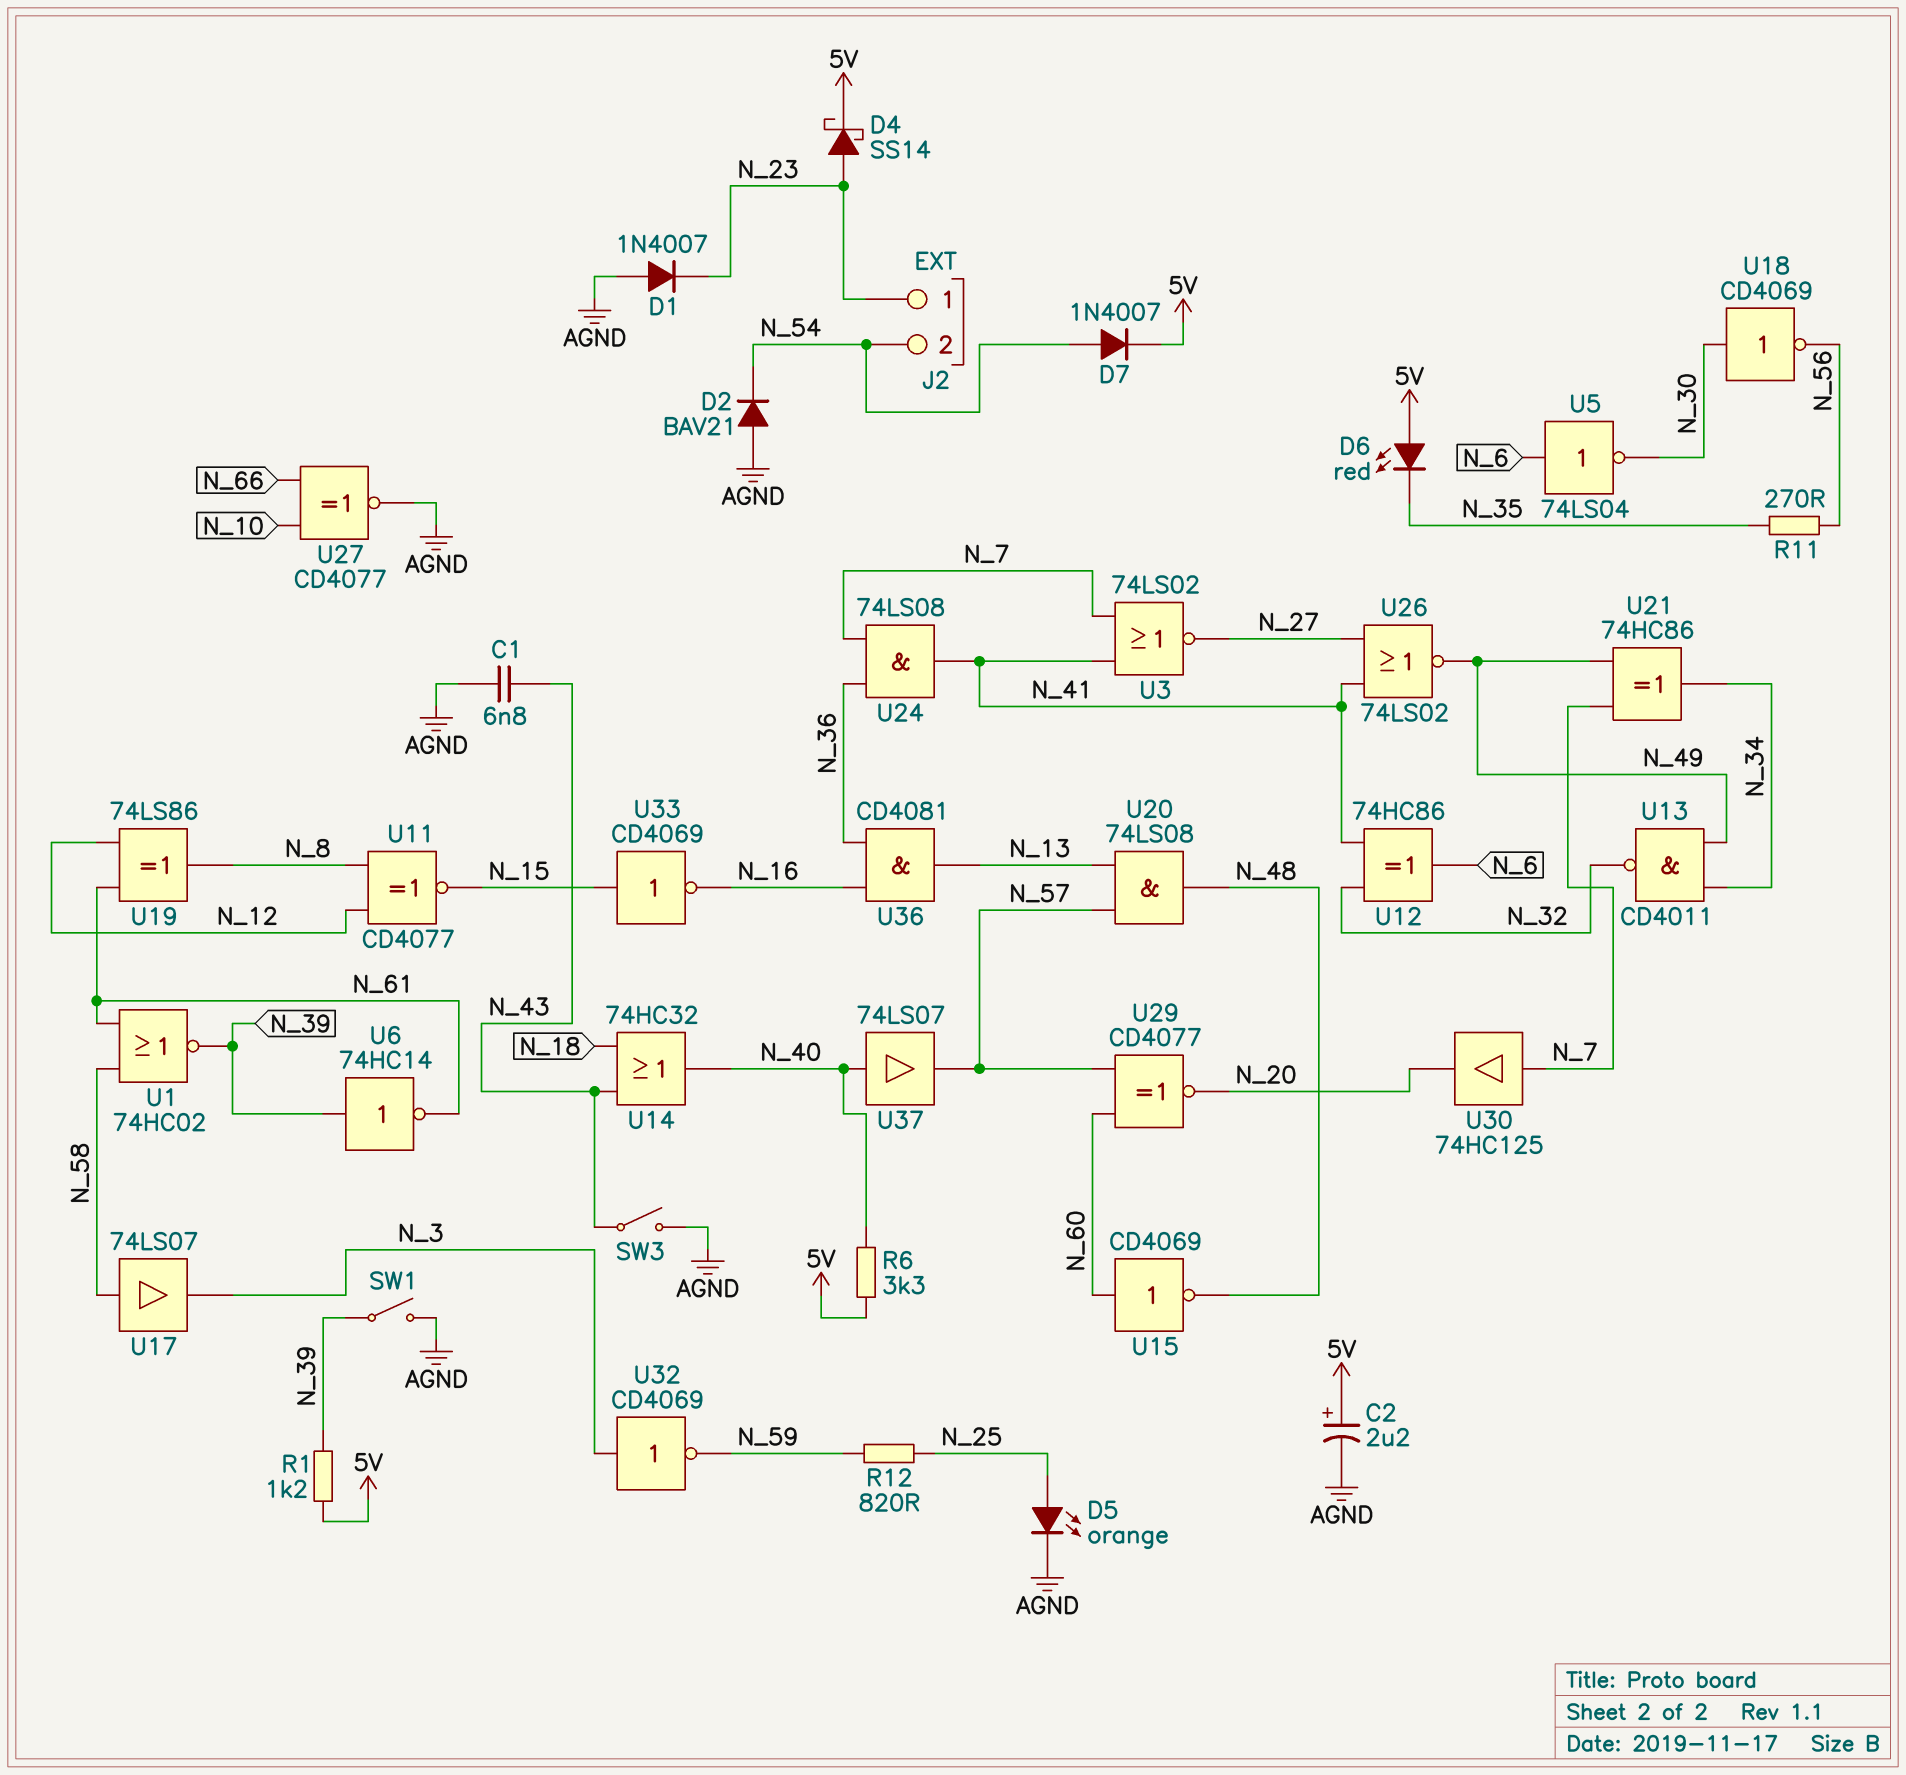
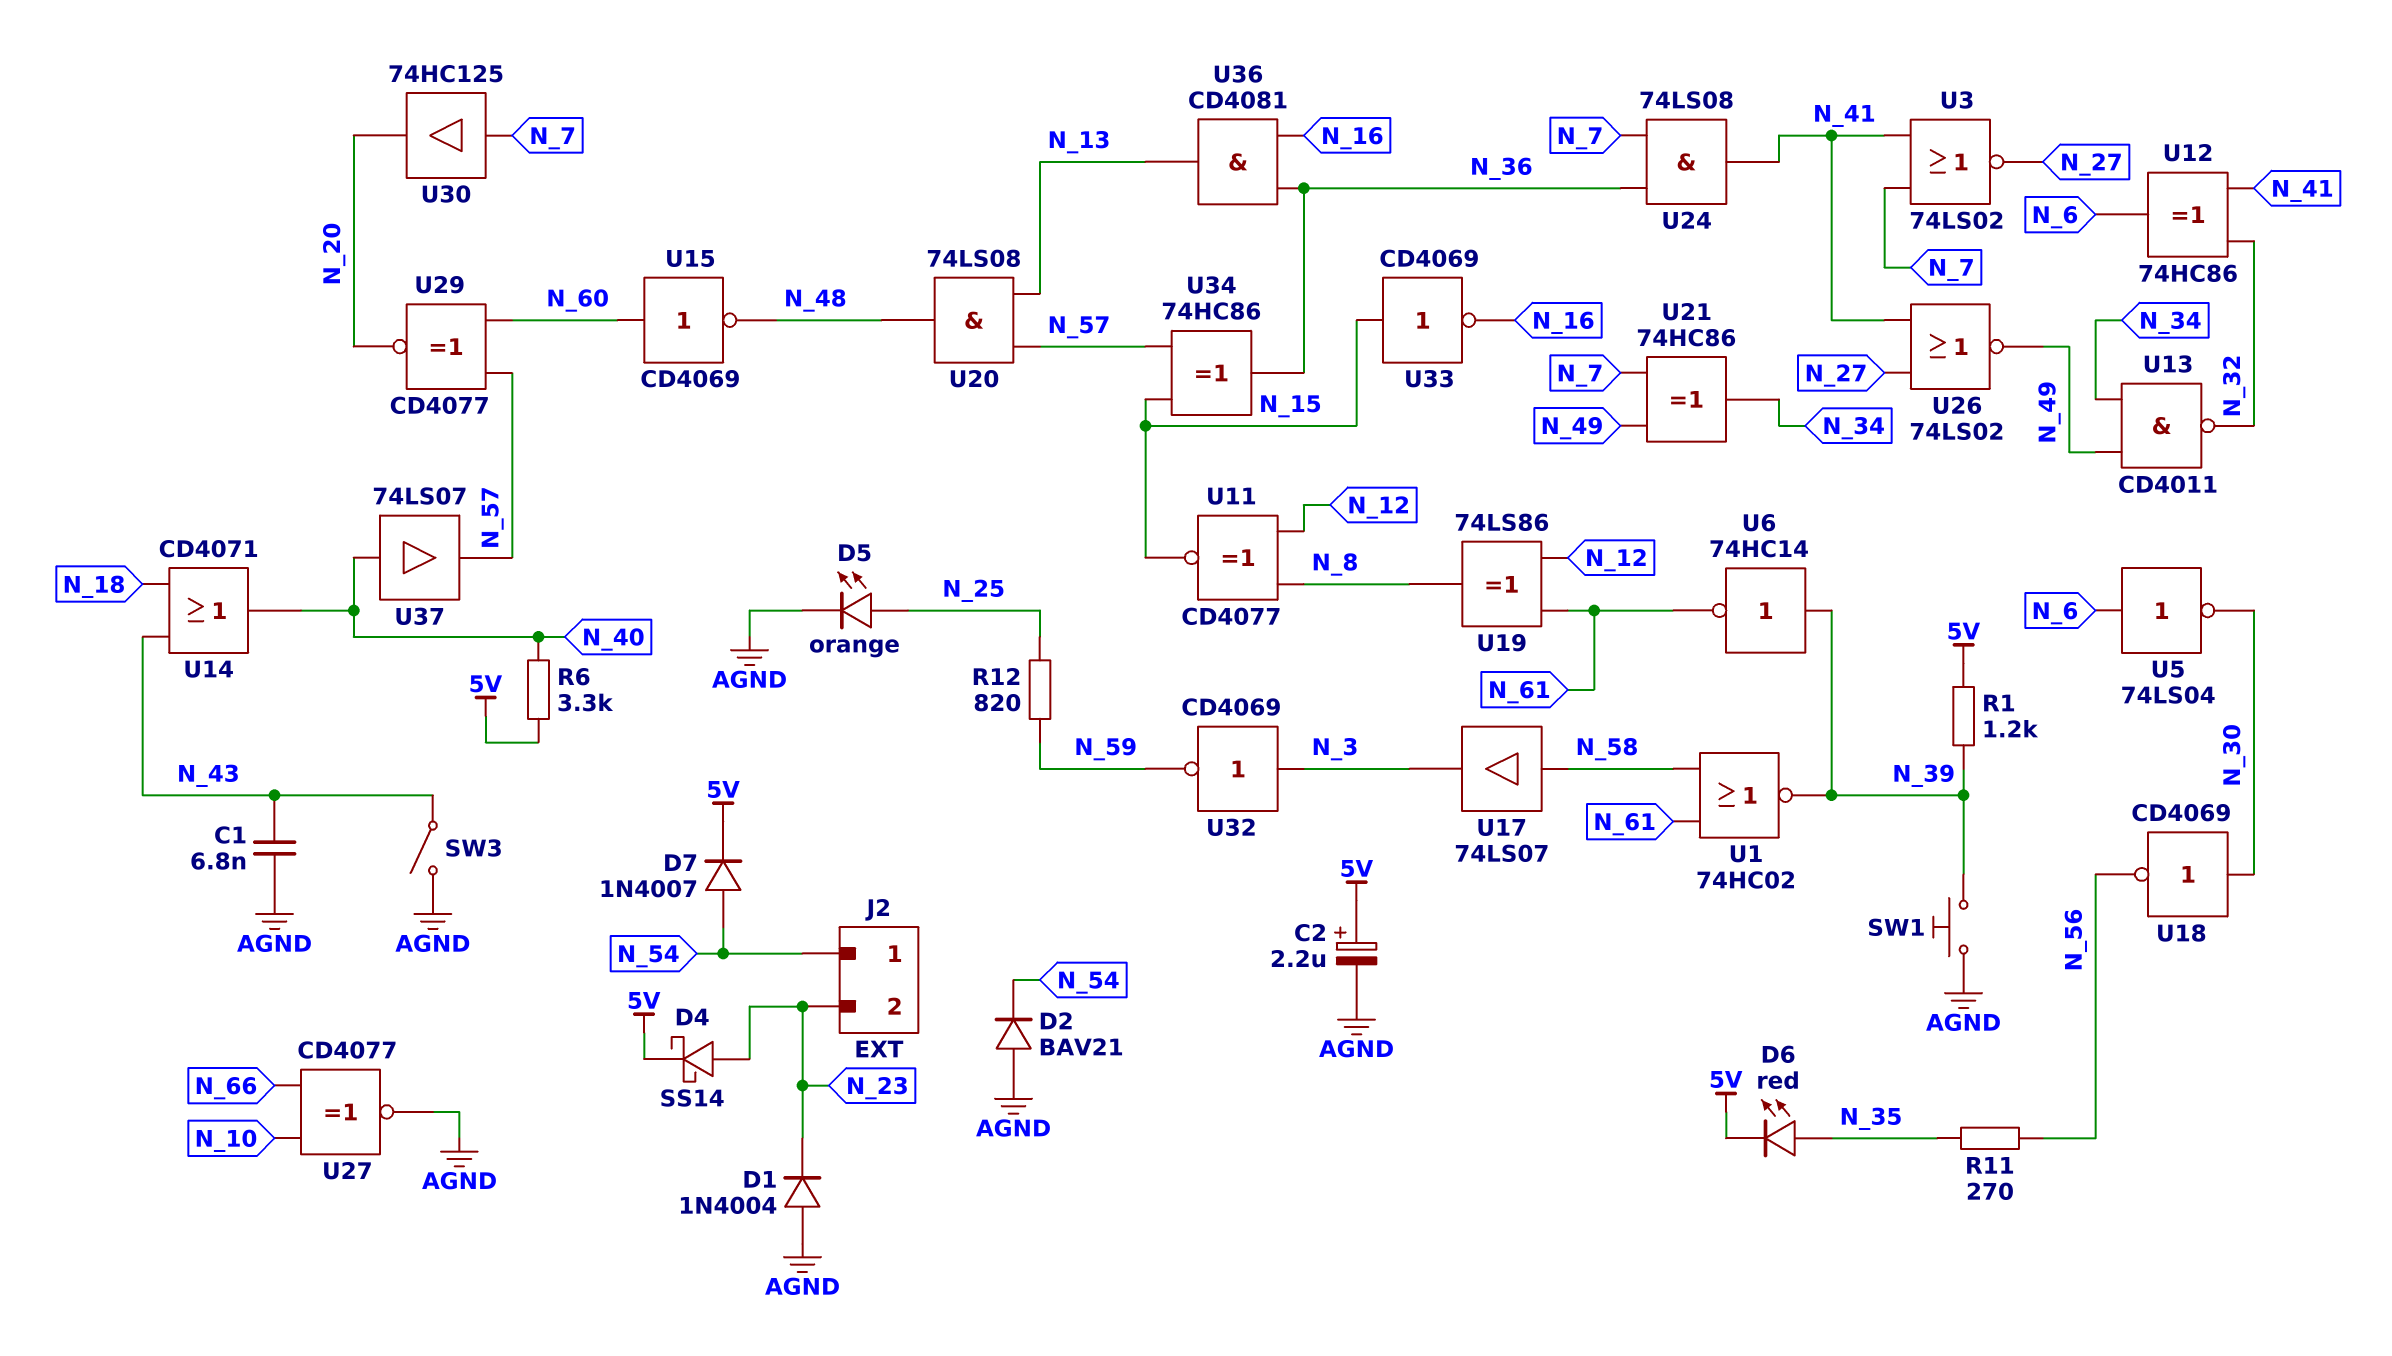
D1: diode 1N4007 (A AGND, K N_23) -> diode 1N4004 (A AGND, K N_23)
D6: LED red (A 5V, K N_35) -> LED red (A N_35, K 5V)
J2 pin 1: N_23 -> N_54
J2 pin 2: N_54 -> N_23
SW1: switch (AGND, N_39) -> button (AGND, N_39)
U14: OR 74HC32 (in N_18, in N_43, out N_40) -> OR CD4071 (in N_18, in N_43, out N_40)
U34: none -> XOR 74HC86 (in N_15, in N_57, out N_36)

